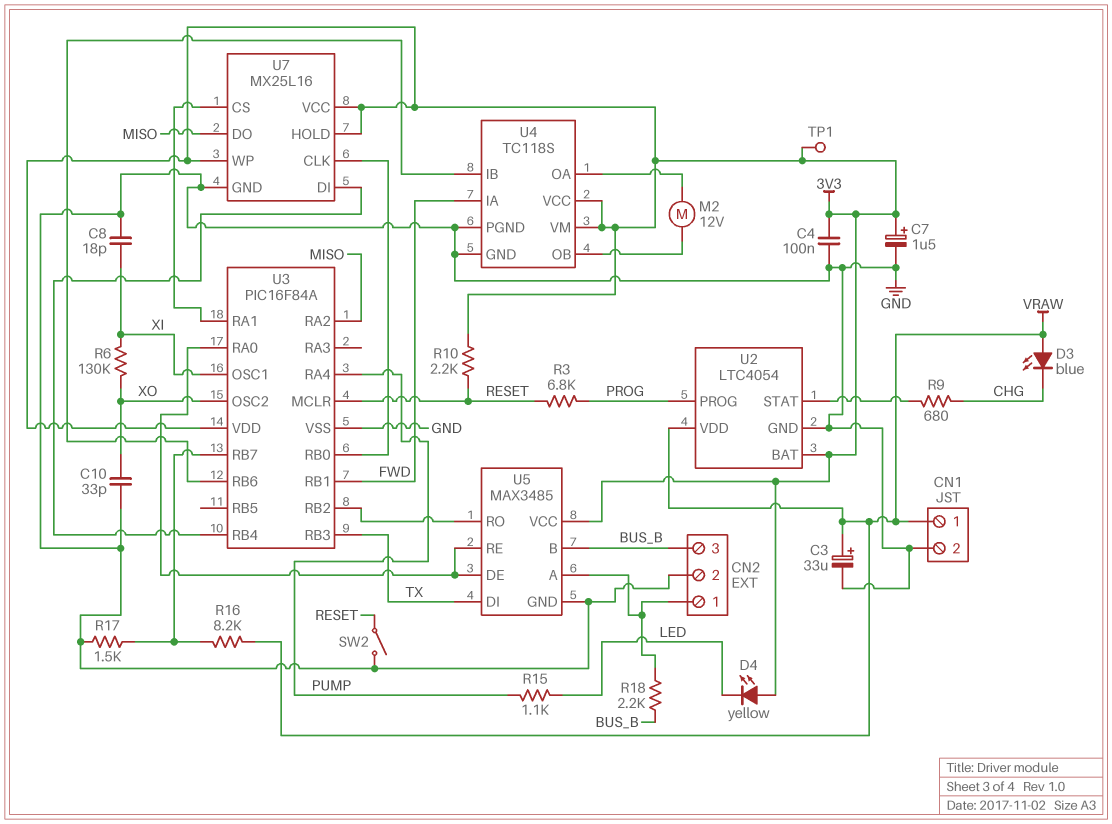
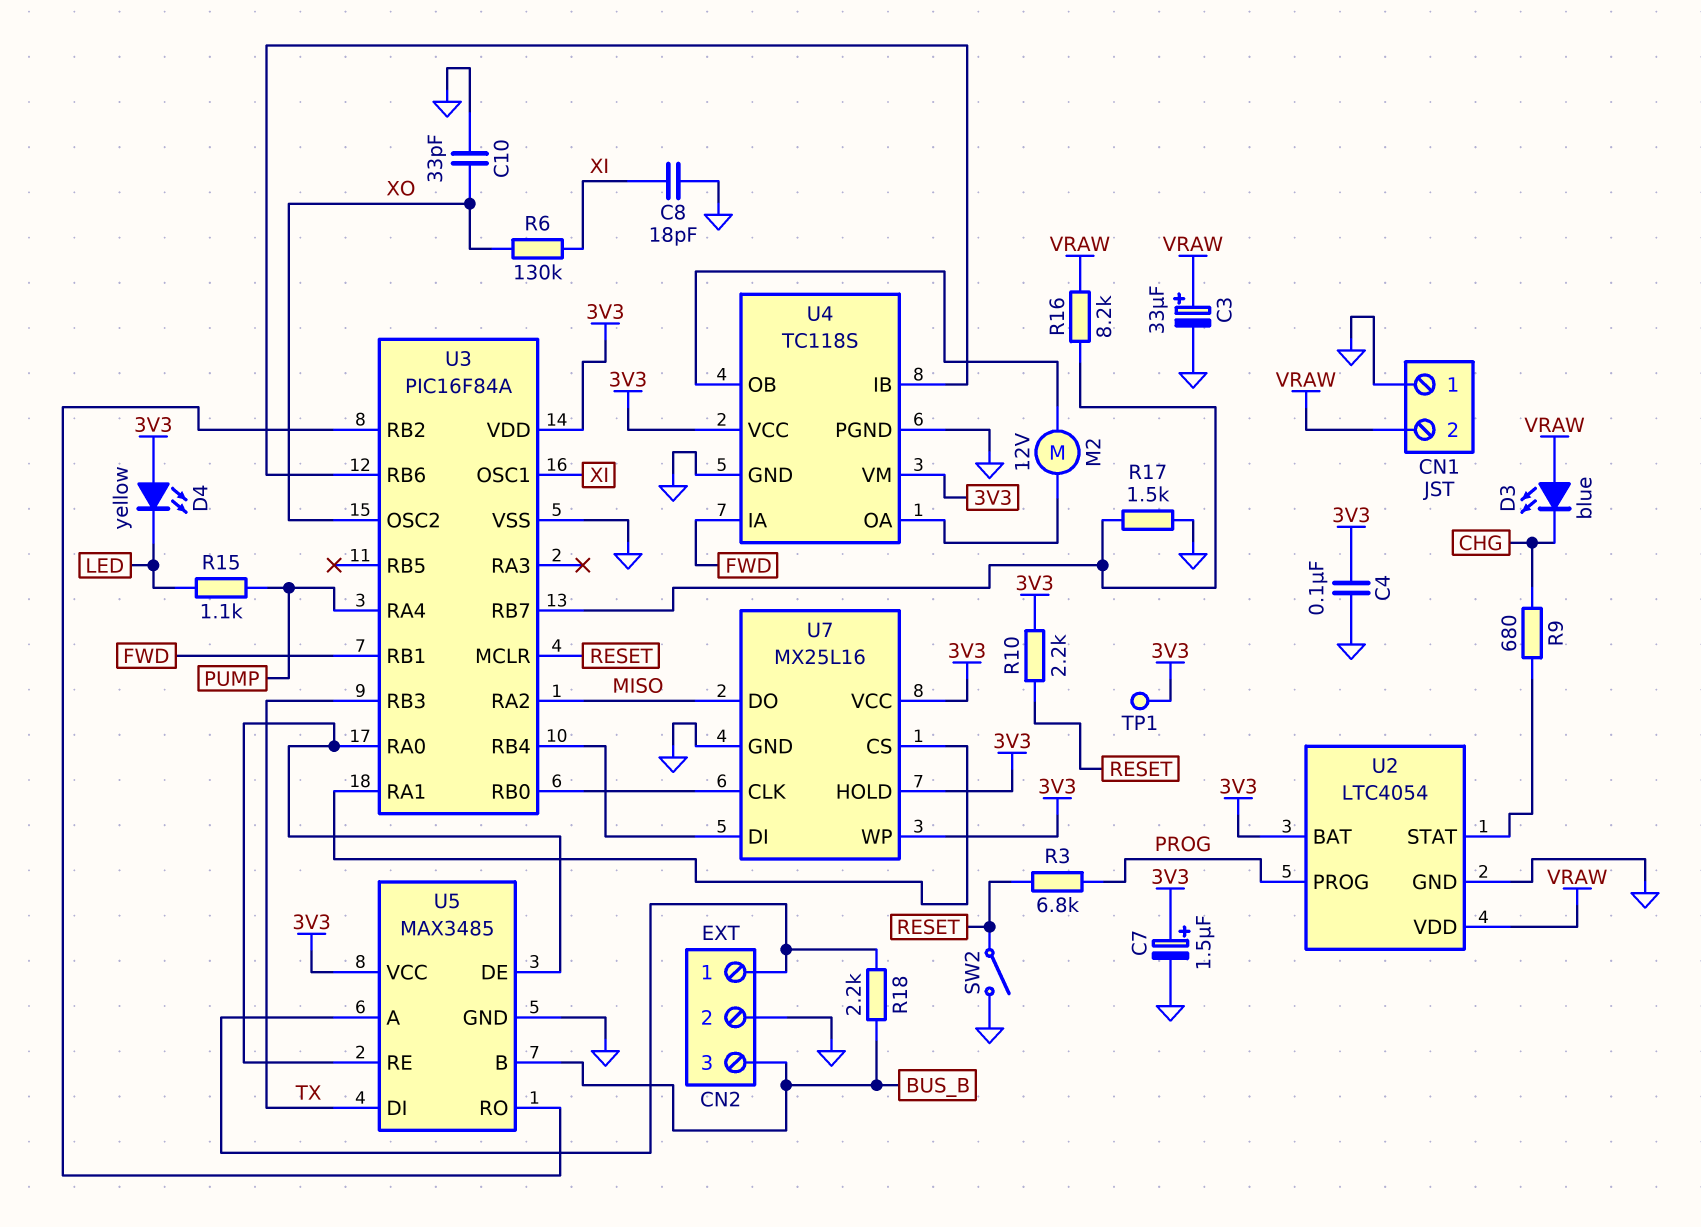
CN1 pin 1: VRAW -> GND
CN1 pin 2: GND -> VRAW

